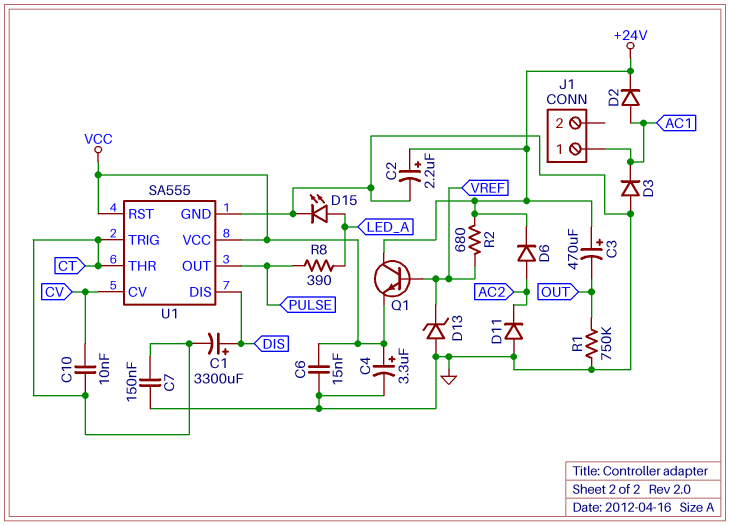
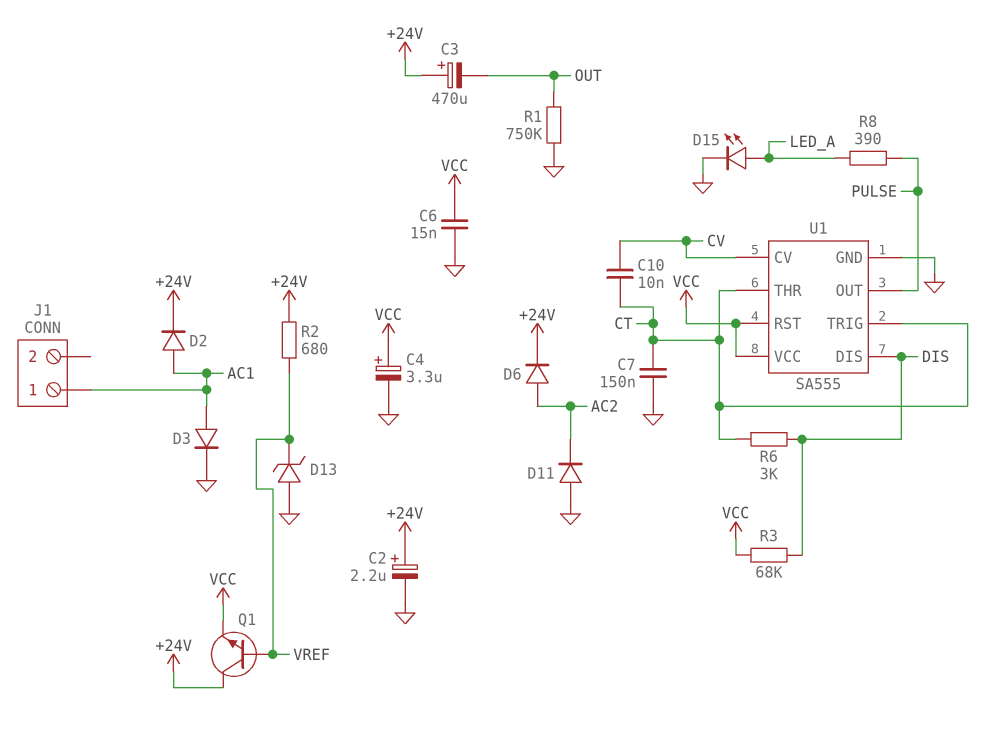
C1: 3300uF (plus DIS, minus CT) -> none
D3: diode (A GND, K AC1) -> diode (A AC1, K GND)
R3: none -> 68k (DIS, VCC)
R6: none -> 3k (CT, DIS)

